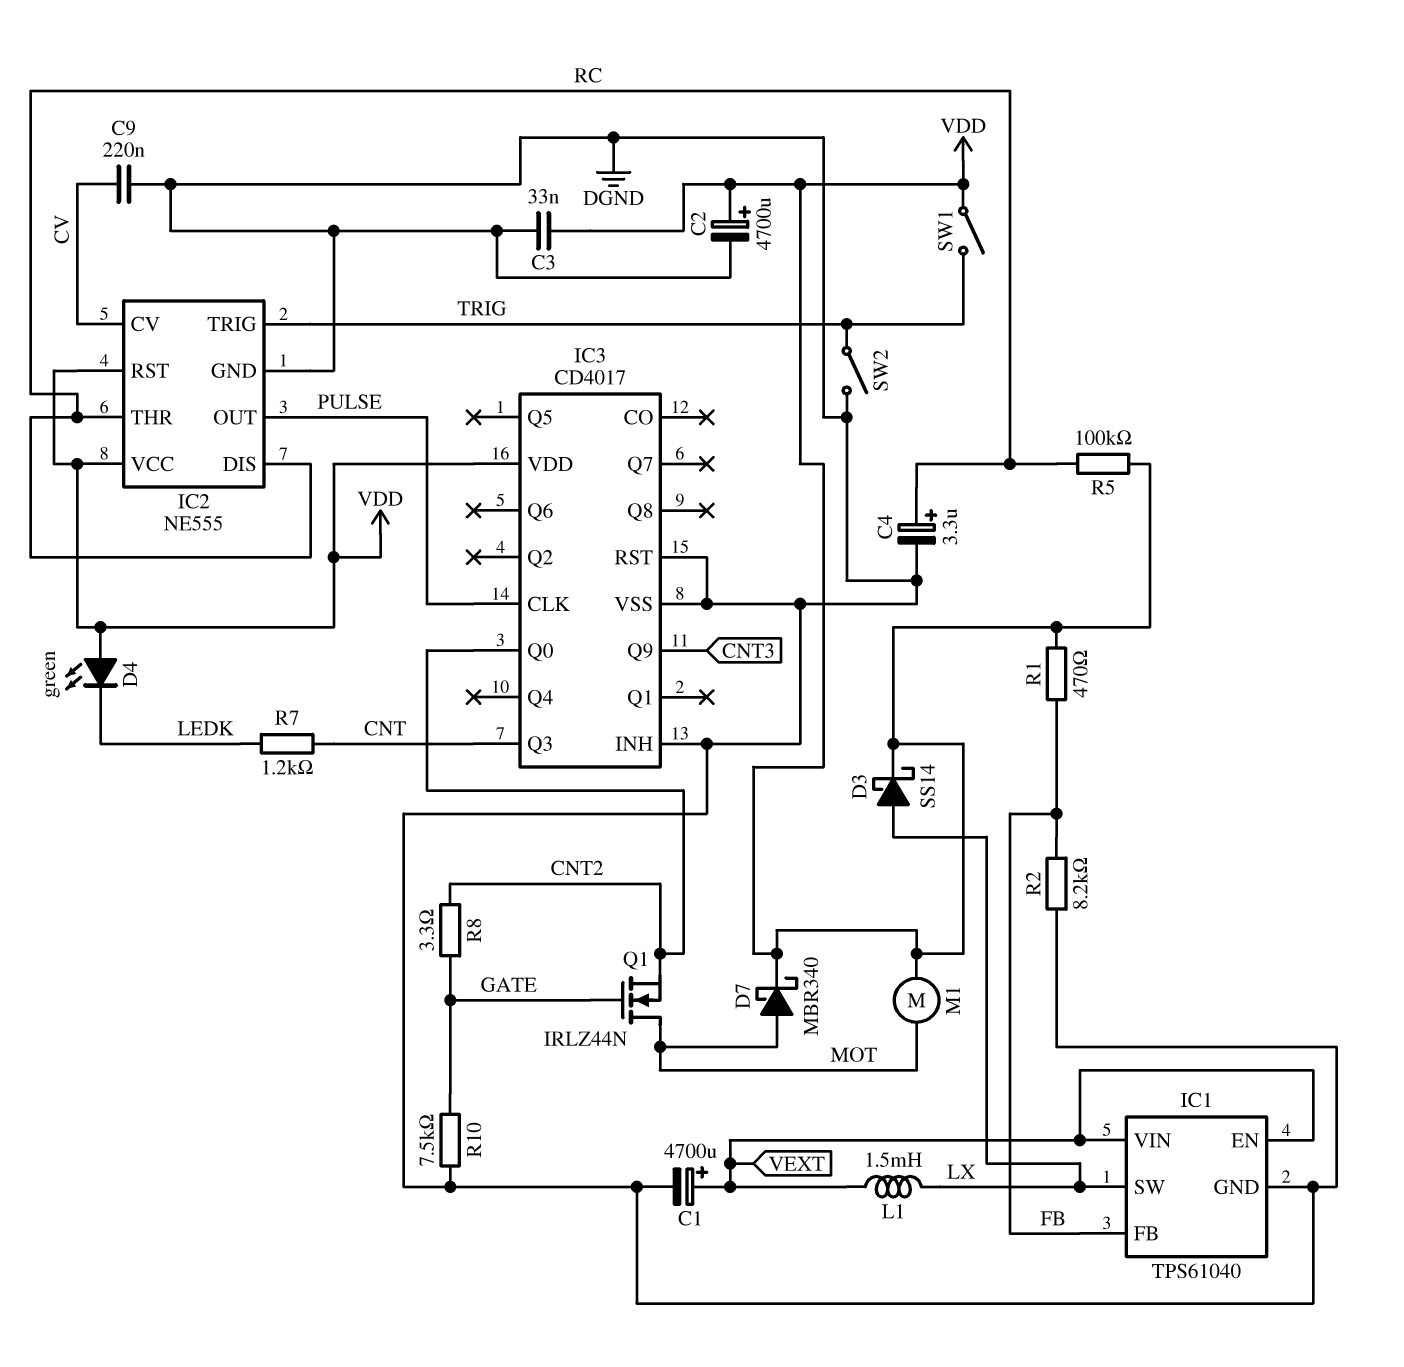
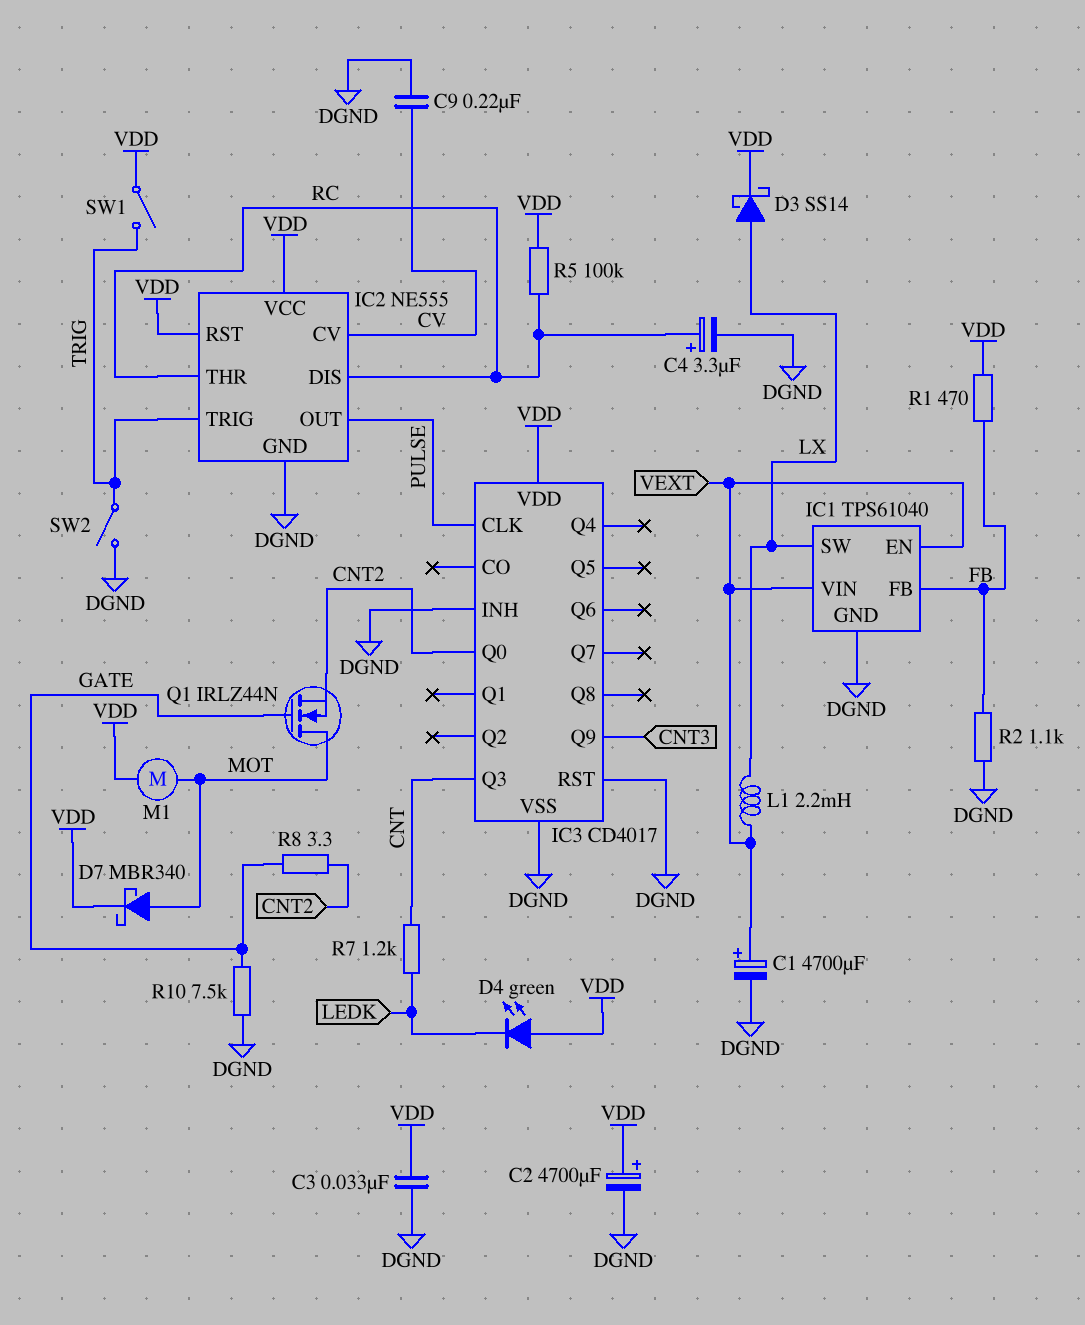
L1: 1.5mH (LX, VEXT) -> 2.2mH (LX, VEXT)
R2: 8.2k (DGND, FB) -> 1.1k (DGND, FB)

